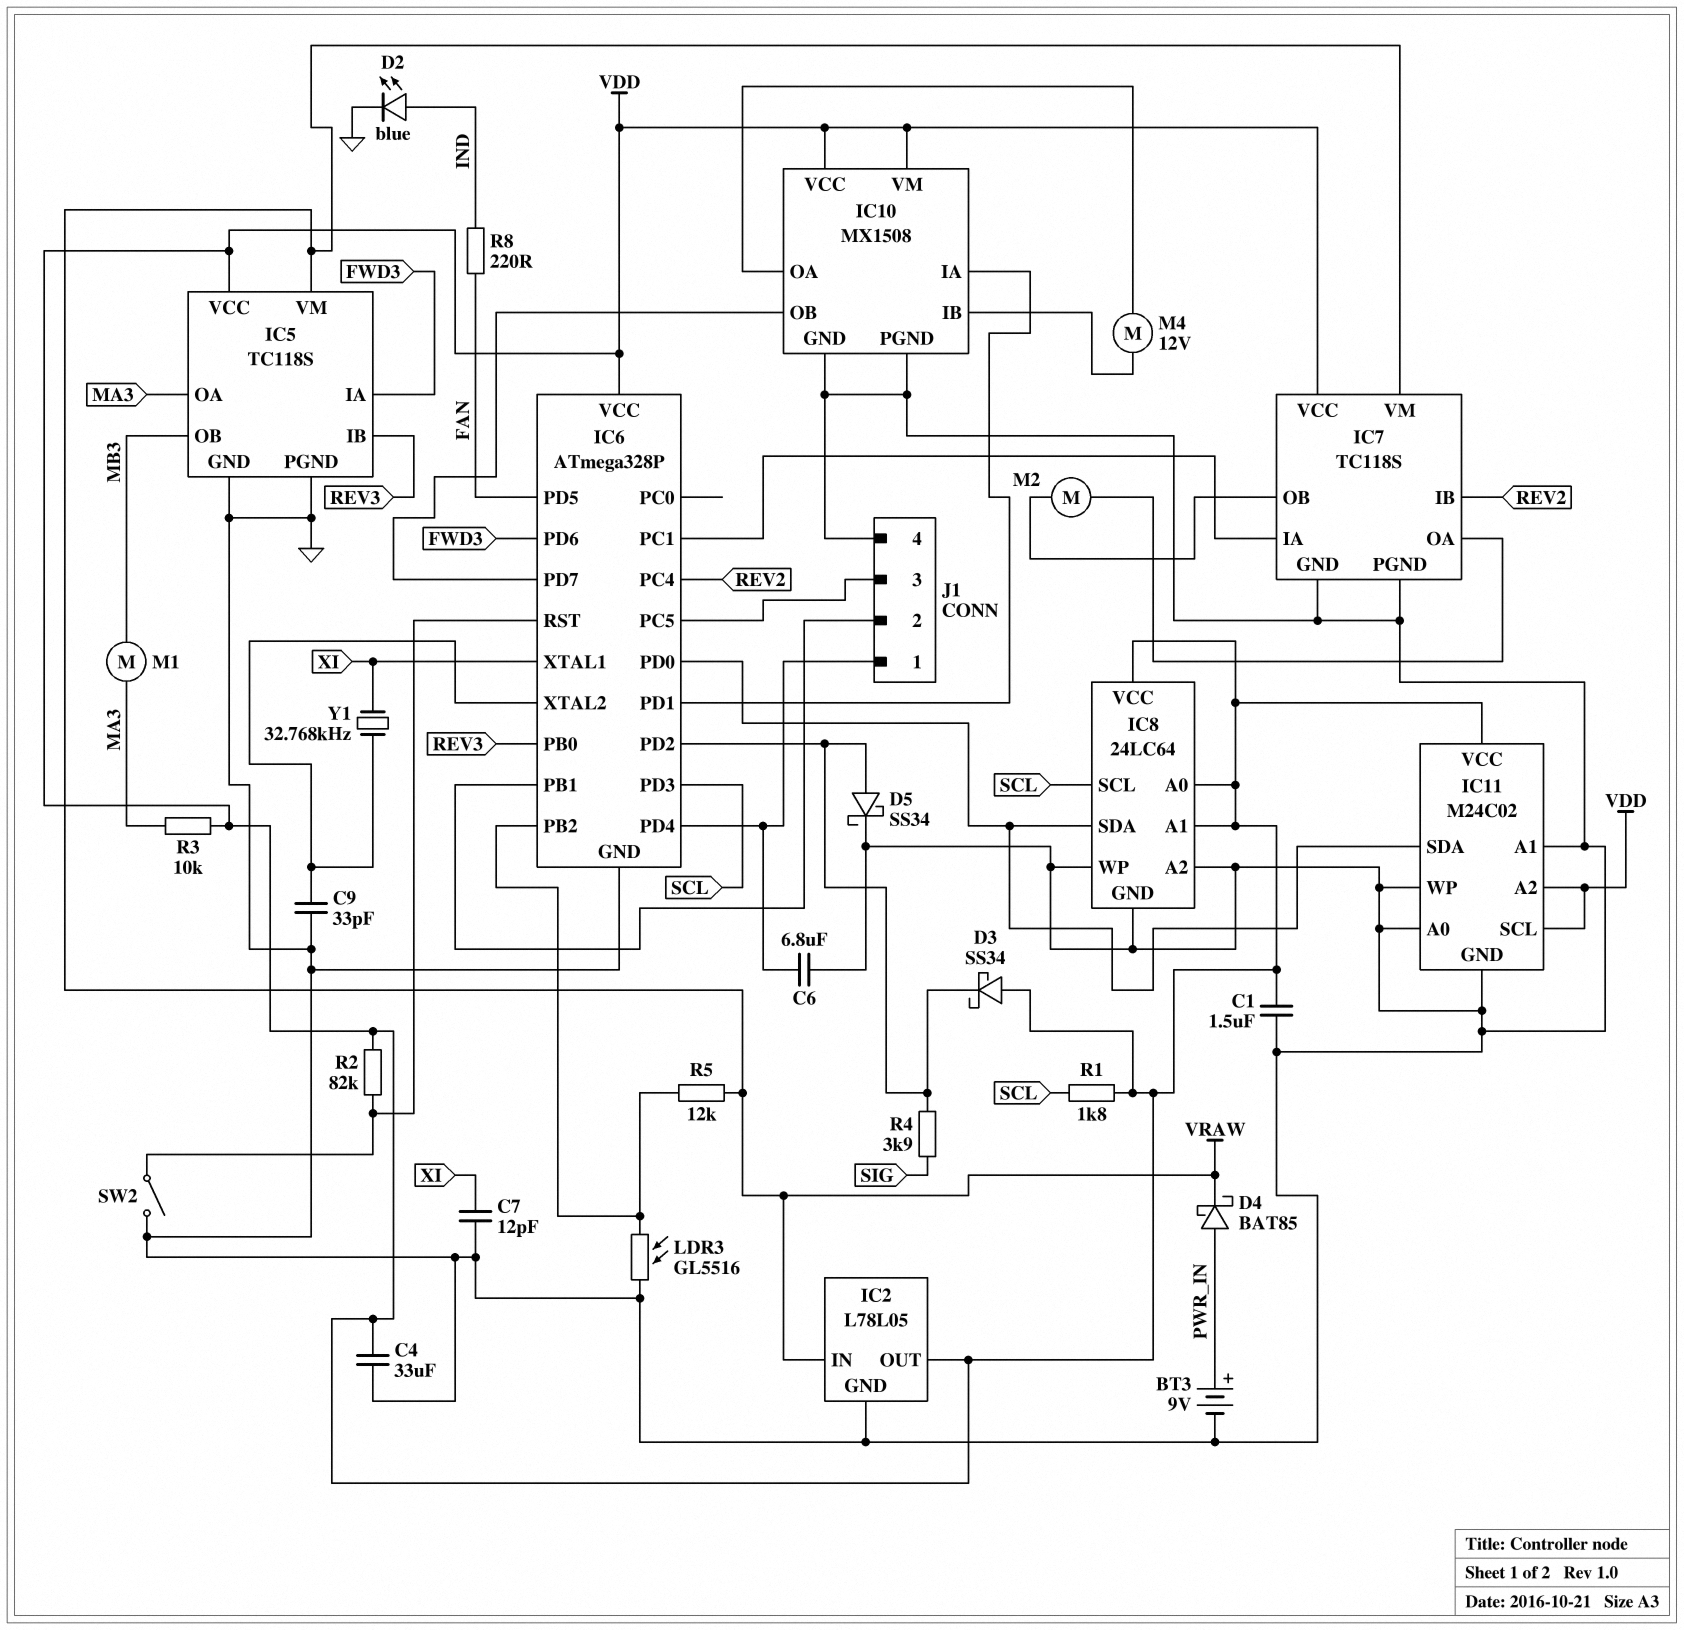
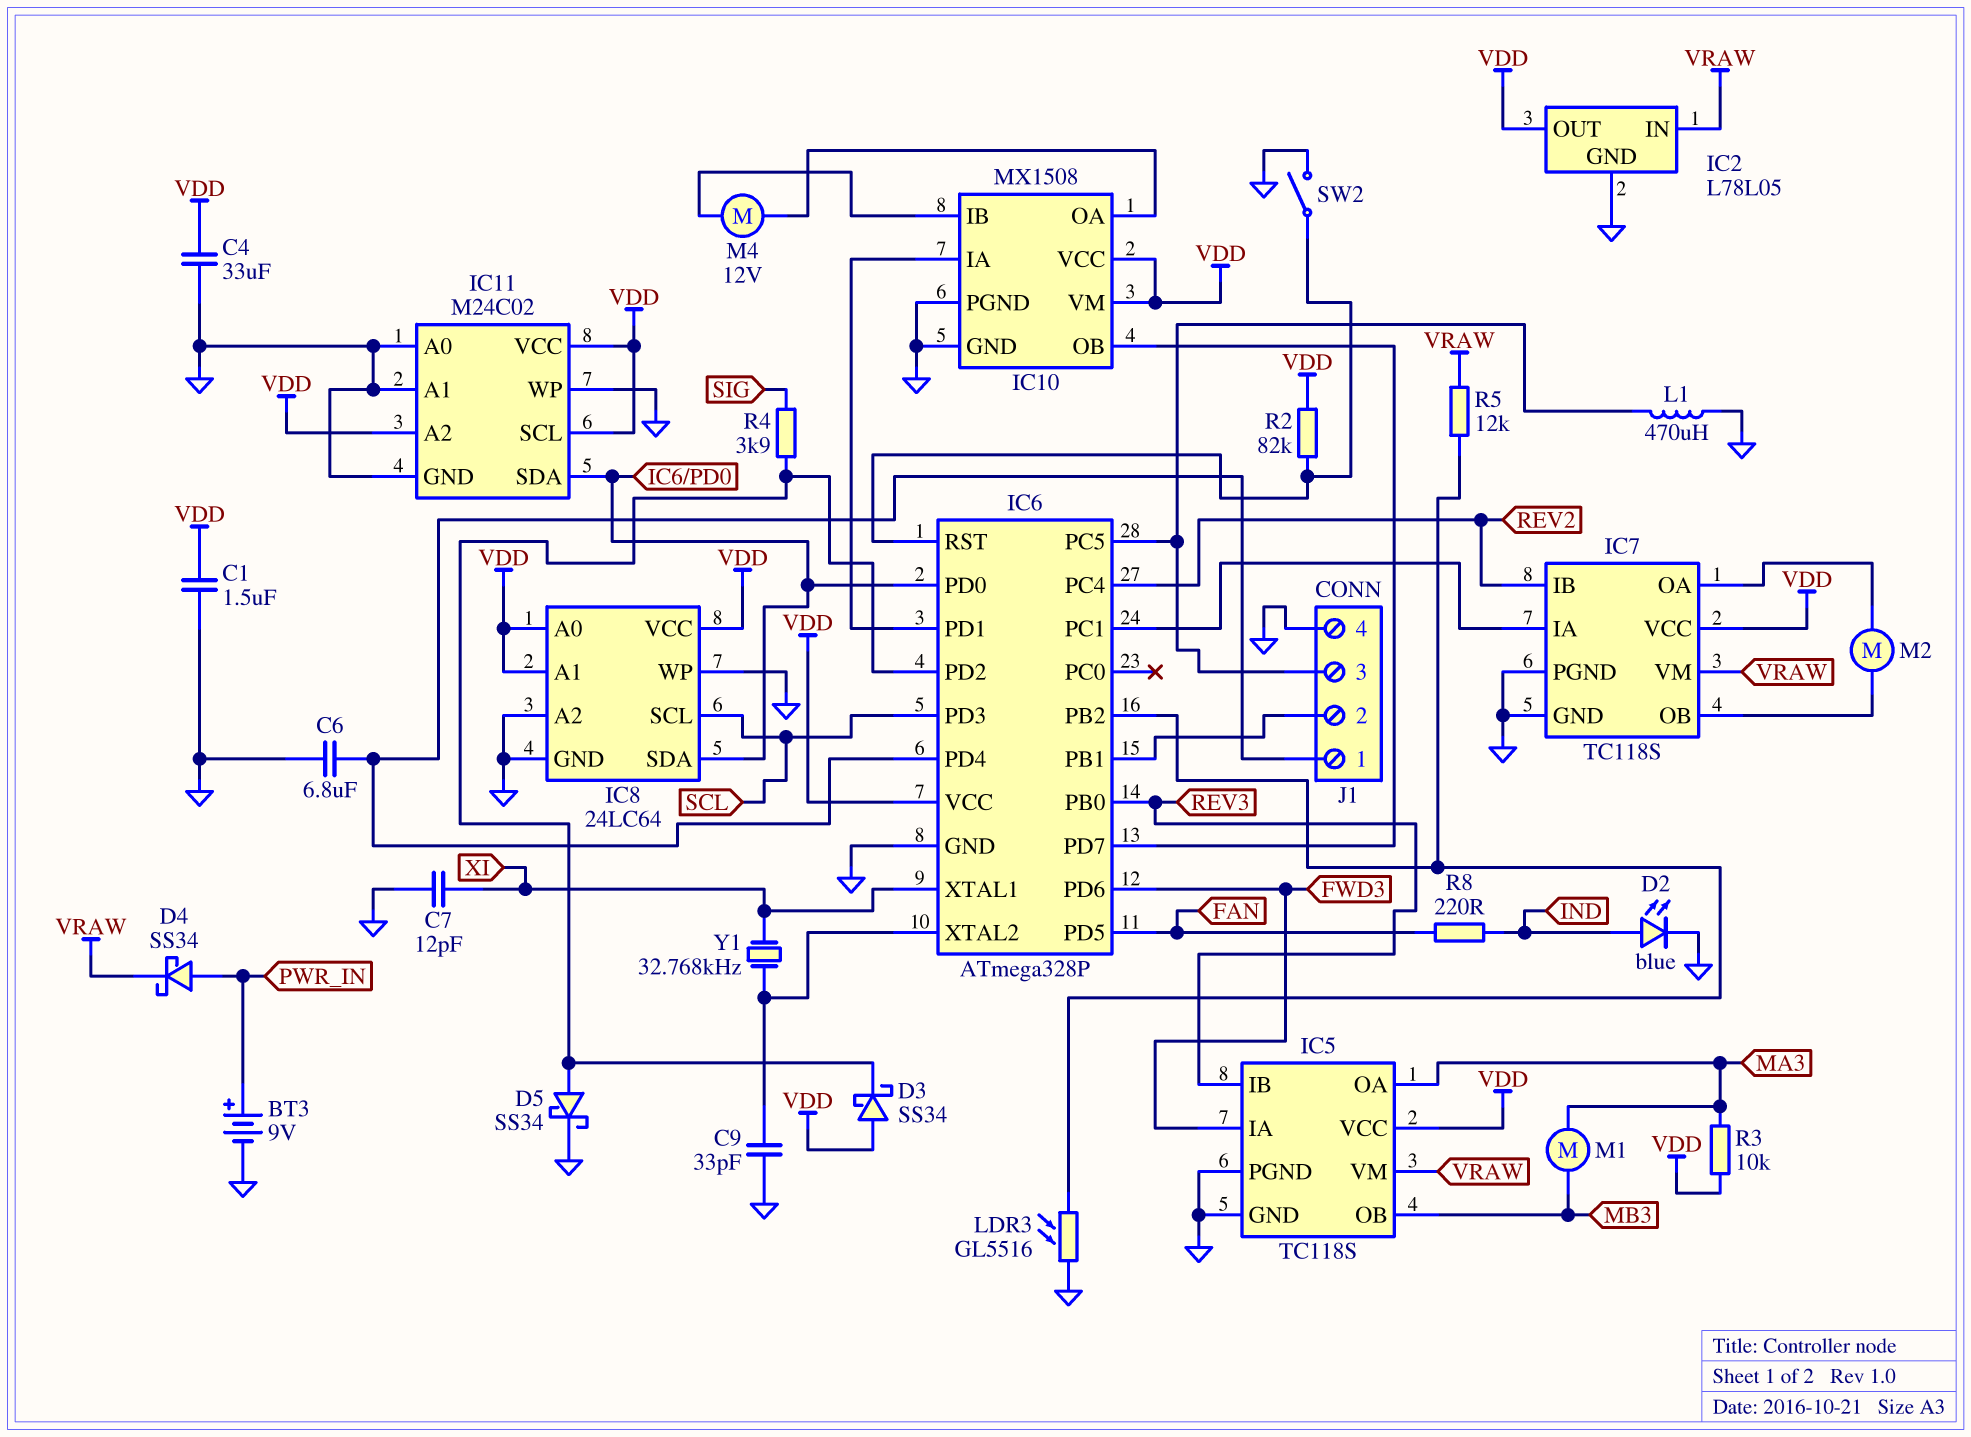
D4: schottky BAT85 (A PWR_IN, K VRAW) -> schottky SS34 (A PWR_IN, K VRAW)
L1: none -> 470uH (GND, IC6/PC5)
R1: 1.8k (SCL, VDD) -> none

